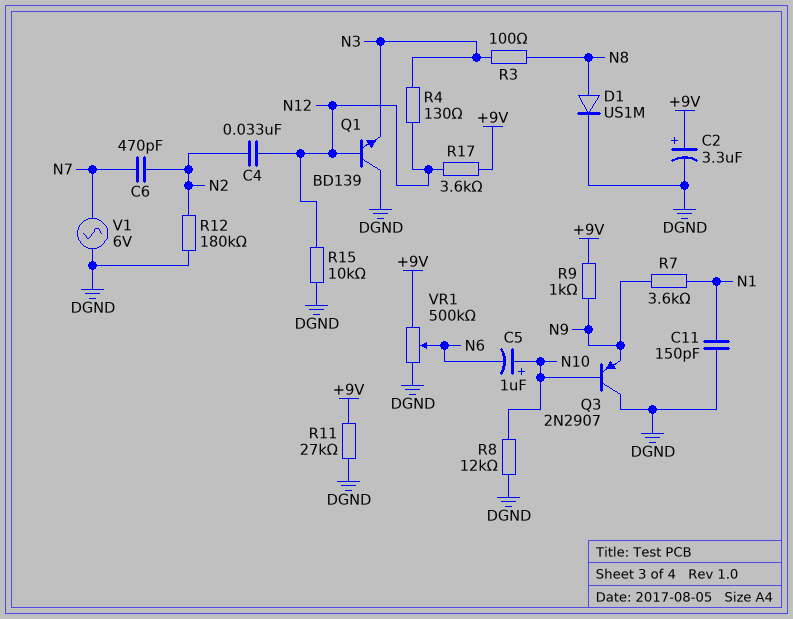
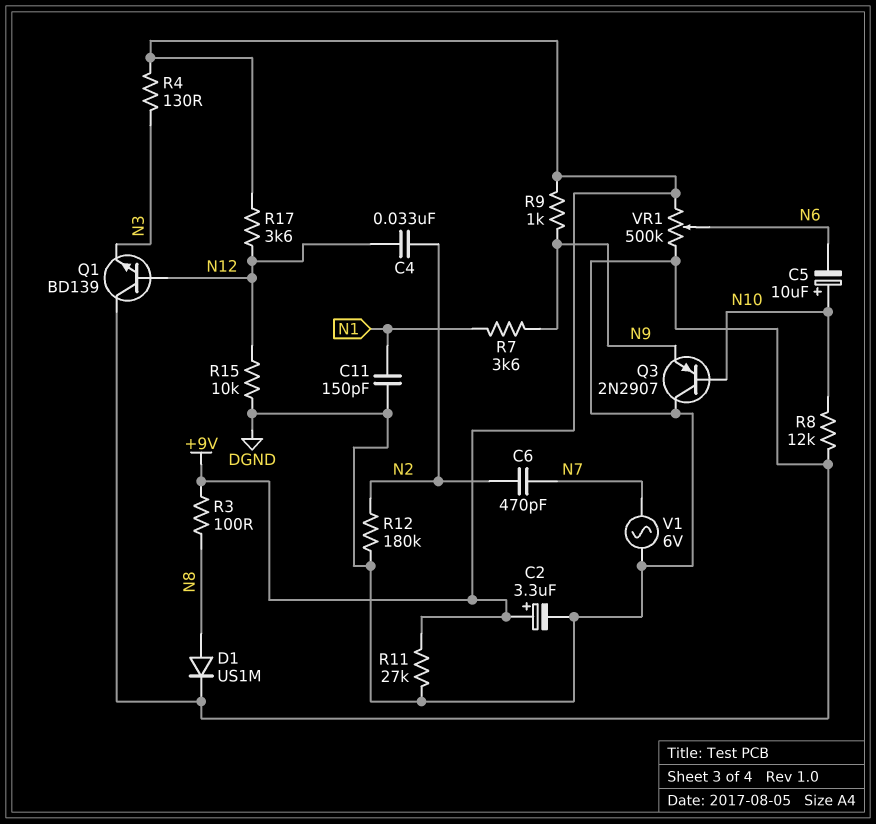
C5: 1uF (plus N10, minus N6) -> 10uF (plus N10, minus N6)
R3: 100 (N3, N8) -> 100 (+9V, N8)
R4: 130 (N3, N12) -> 130 (+9V, N3)

